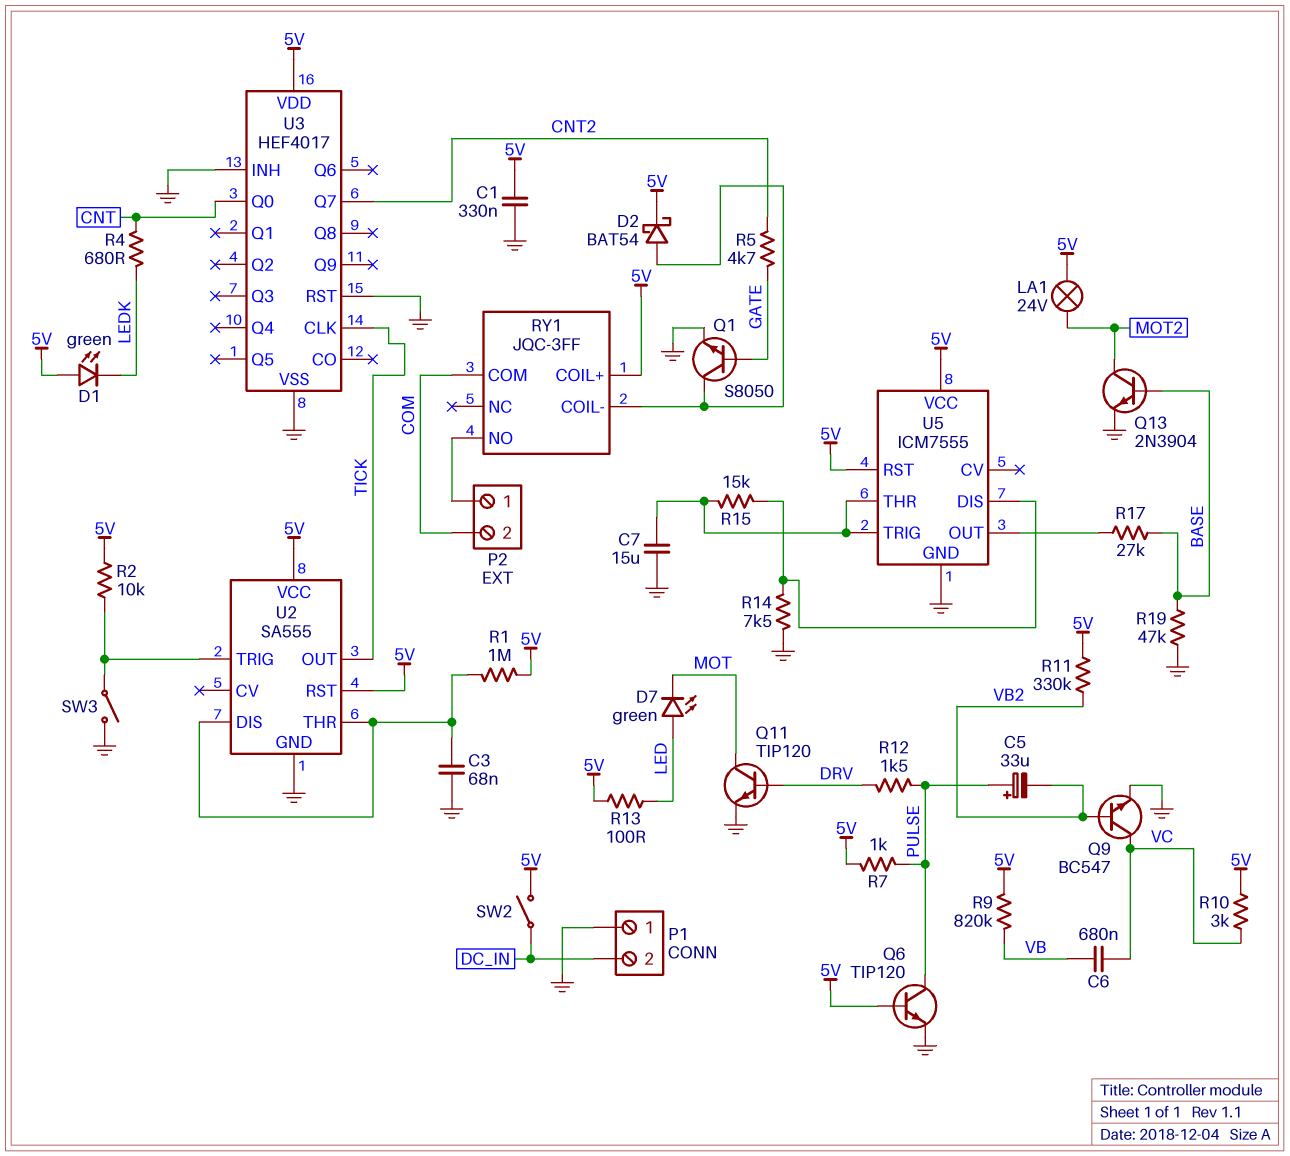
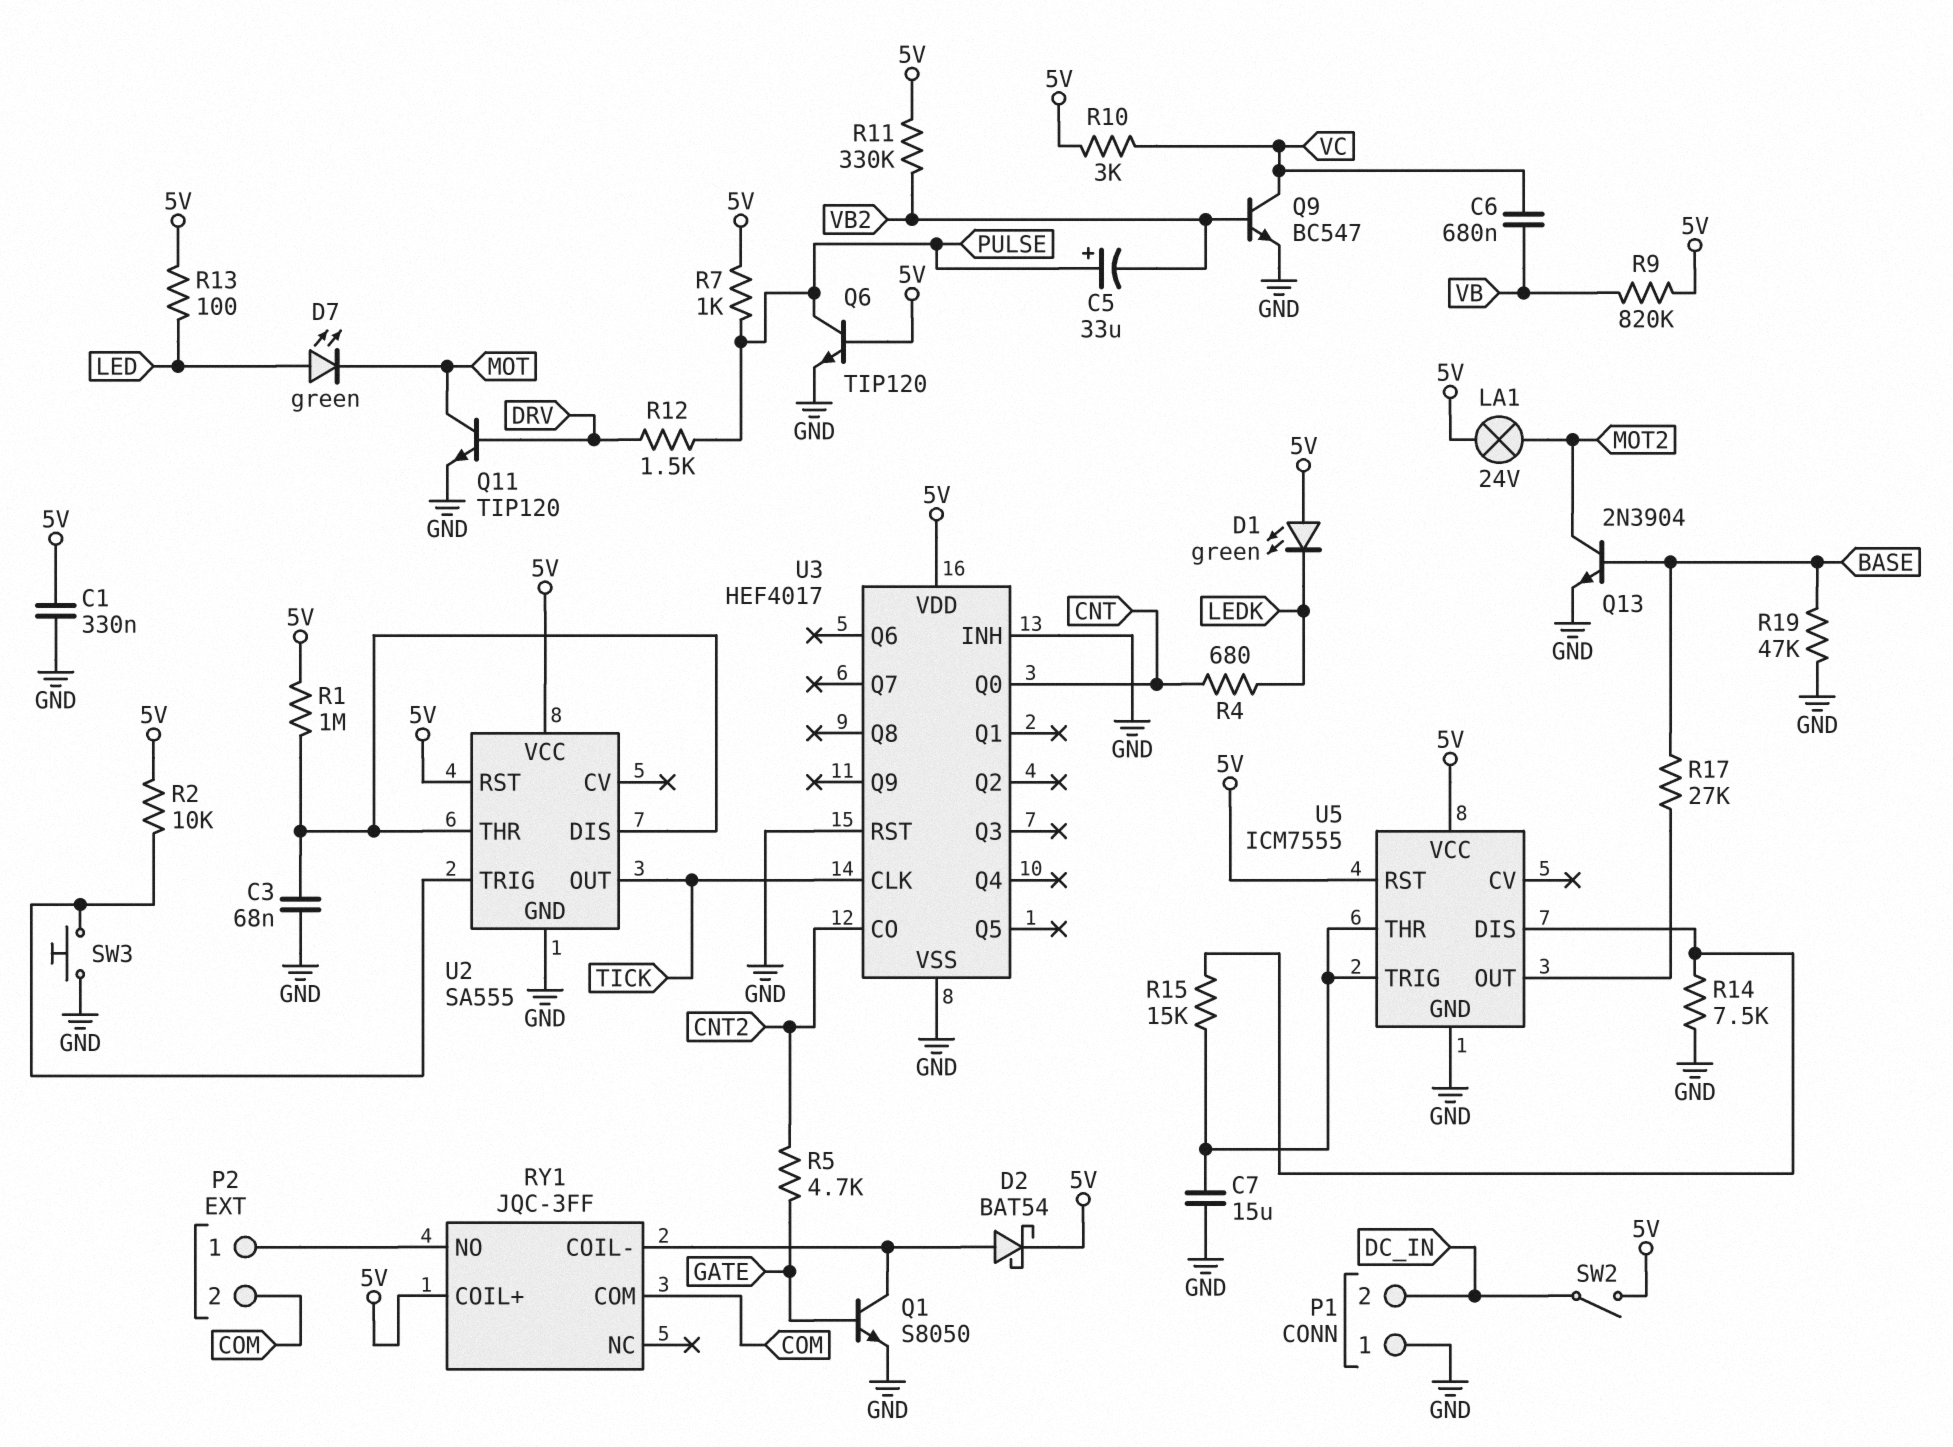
SW3: switch (GND, U2/TRIG) -> button (GND, U2/TRIG)
U3 pin CO: none -> CNT2
U3 pin Q7: CNT2 -> none

